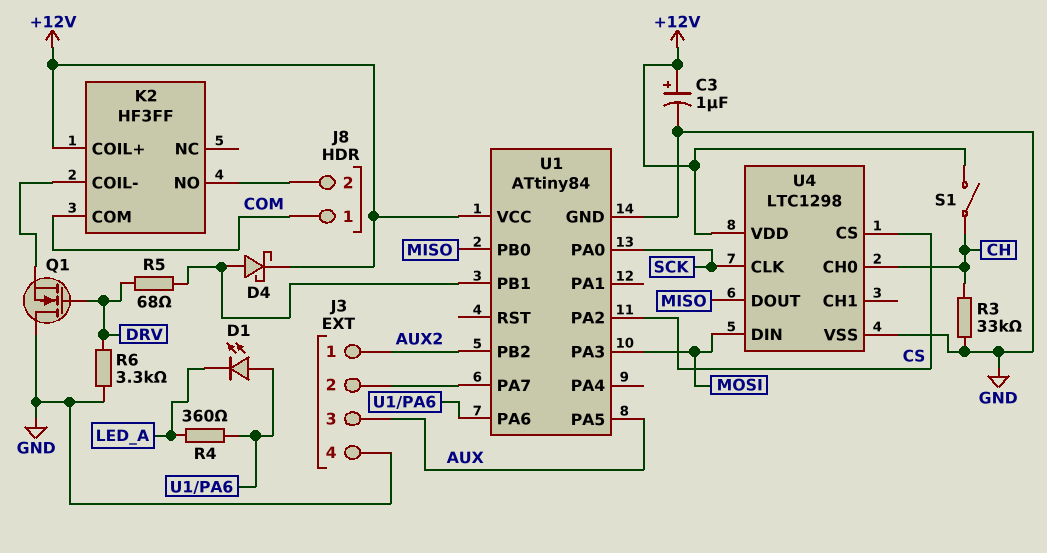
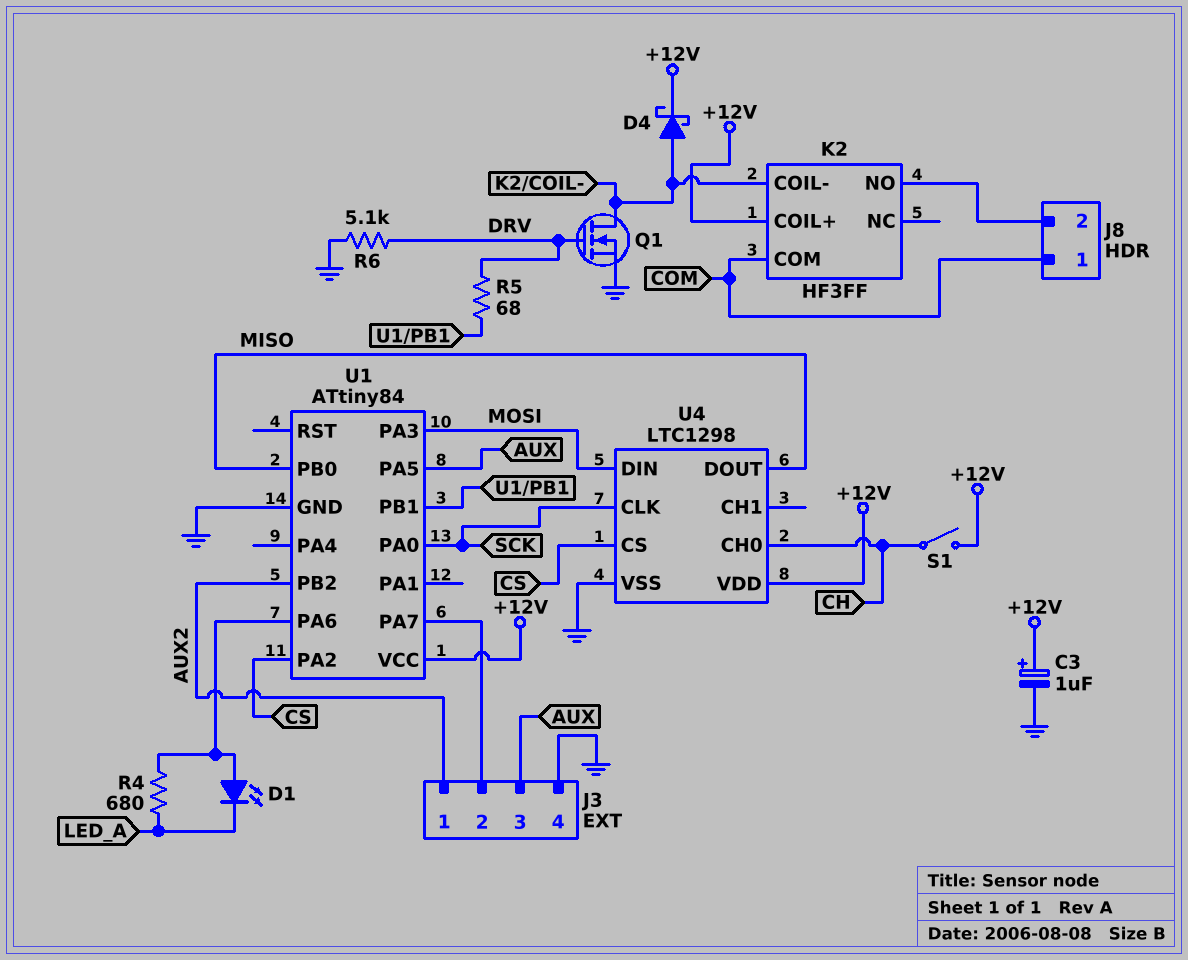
D4: schottky (A U1/PB1, K +12V) -> schottky (A K2/COIL-, K +12V)
Q1: NMOS (G DRV, D GND, S K2/COIL-) -> NMOS (G DRV, D K2/COIL-, S GND)
R3: 33k (CH, GND) -> none
R4: 360 (LED_A, U1/PA6) -> 680 (LED_A, U1/PA6)
R6: 3.3k (DRV, GND) -> 5.1k (DRV, GND)

